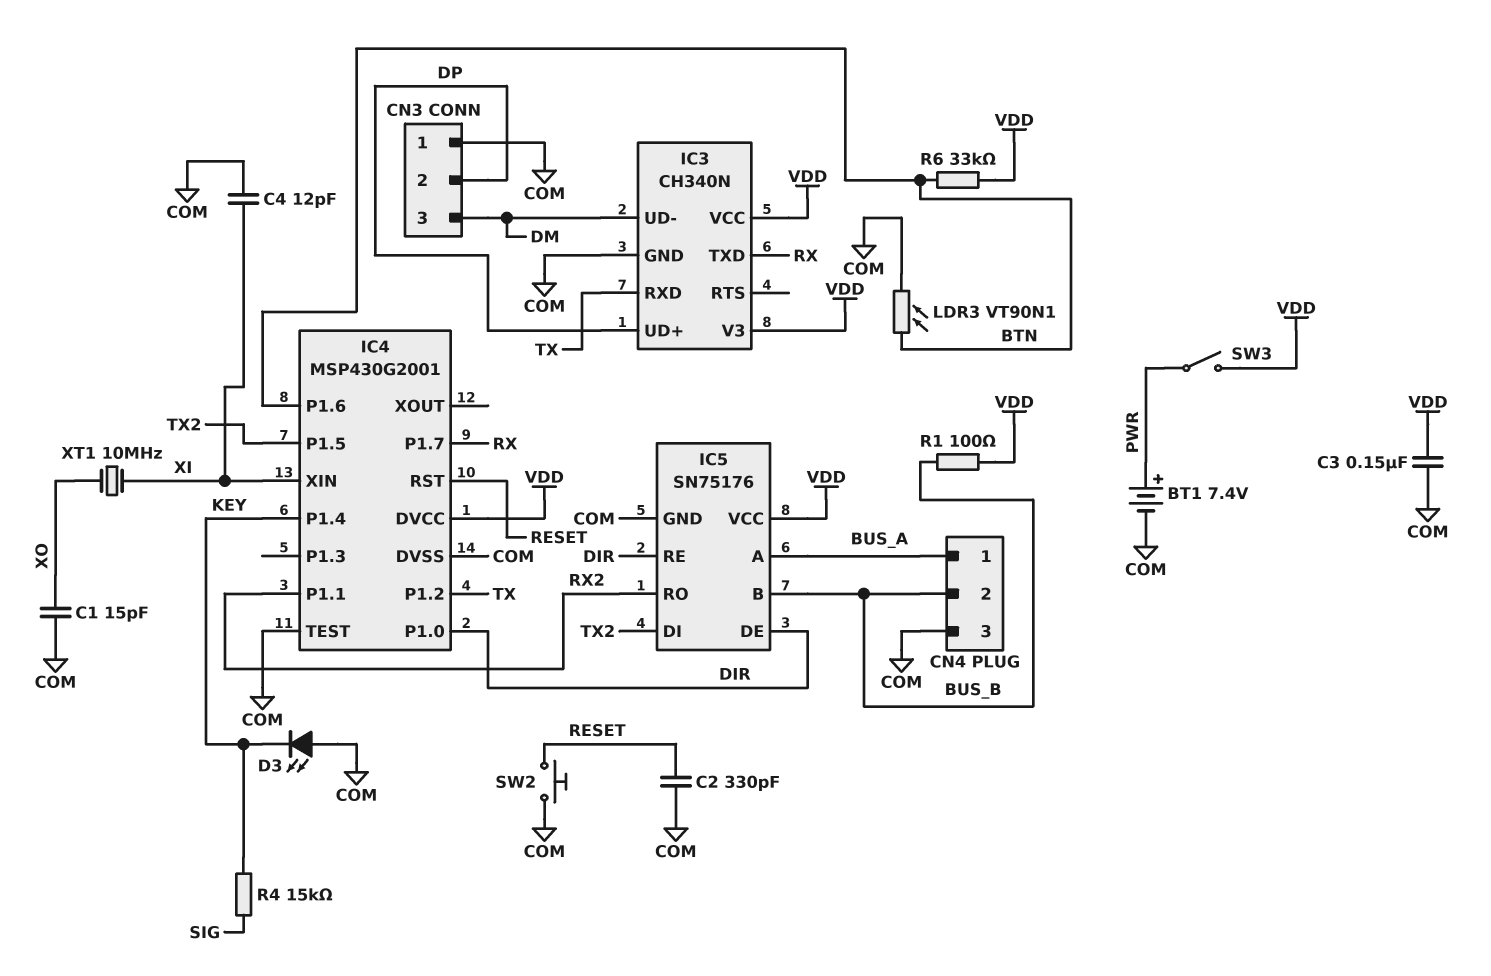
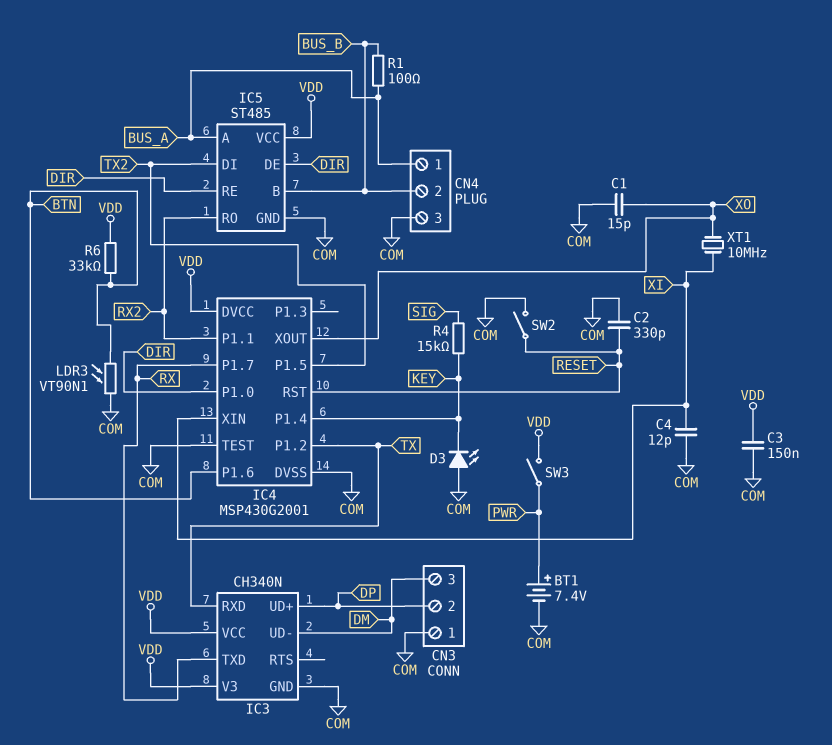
IC4 pin XOUT: none -> XO
IC5: SN75176 -> ST485
R1: 100 (BUS_B, VDD) -> 100 (BUS_A, BUS_B)
SW2: button (COM, RESET) -> switch (COM, RESET)

